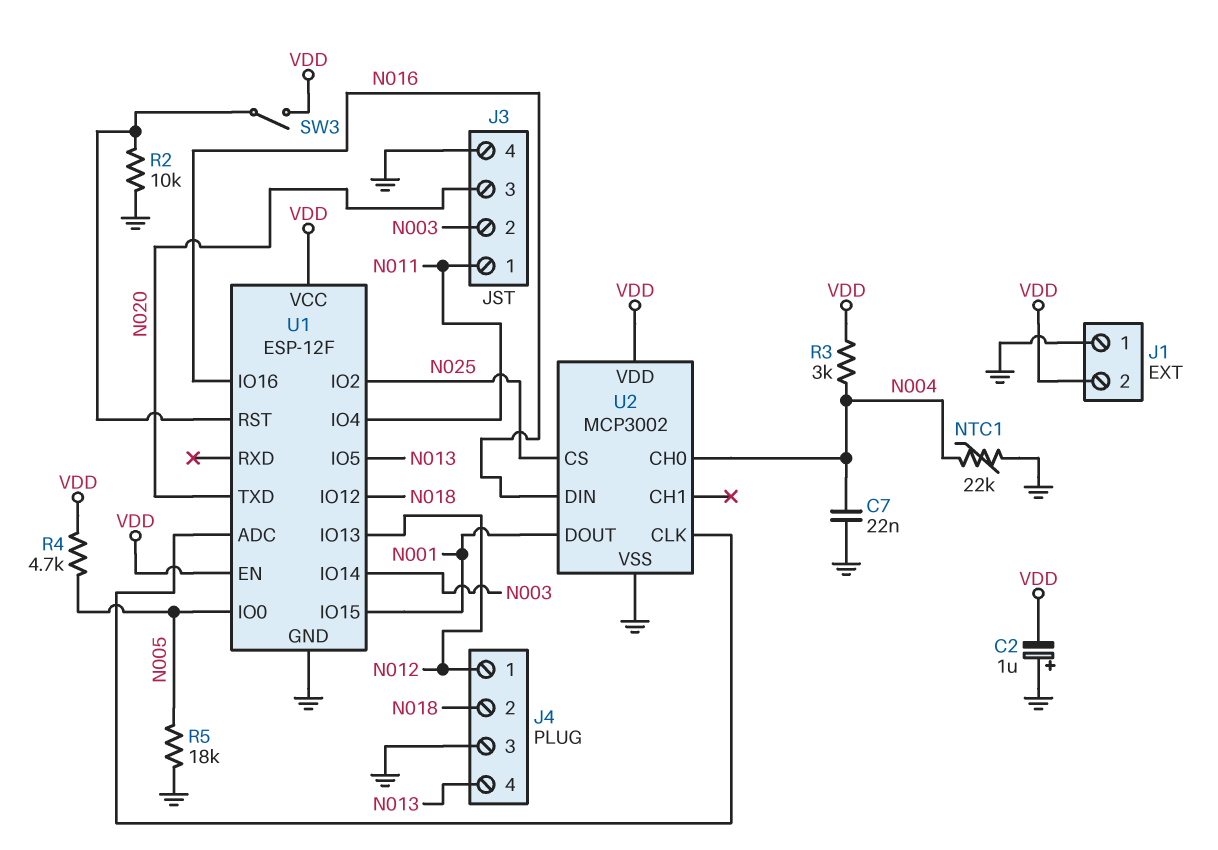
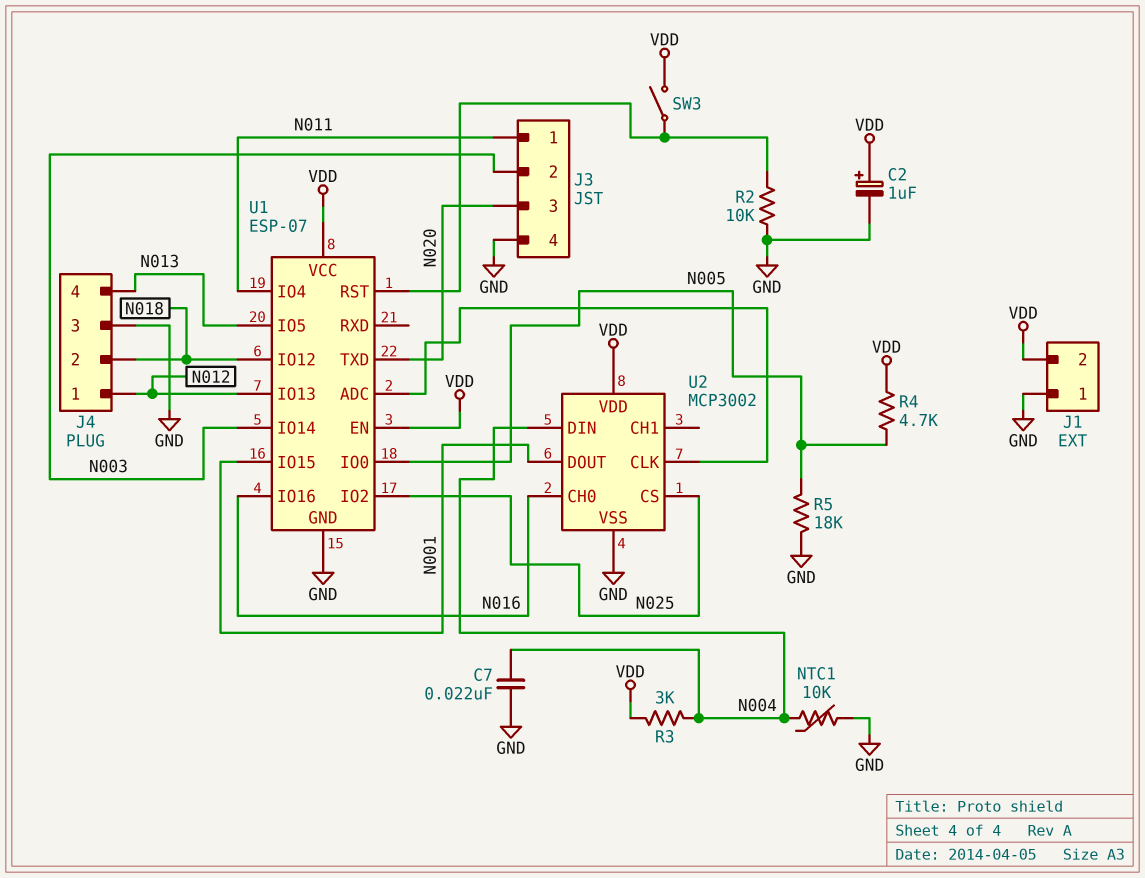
C2: 1uF (plus GND, minus VDD) -> 1uF (plus VDD, minus GND)
NTC1: 22k (GND, N004) -> 10k (GND, N004)
U1: ESP-12F -> ESP-07
U2 pin CH0: N004 -> N016
U2 pin DIN: N016 -> N004

